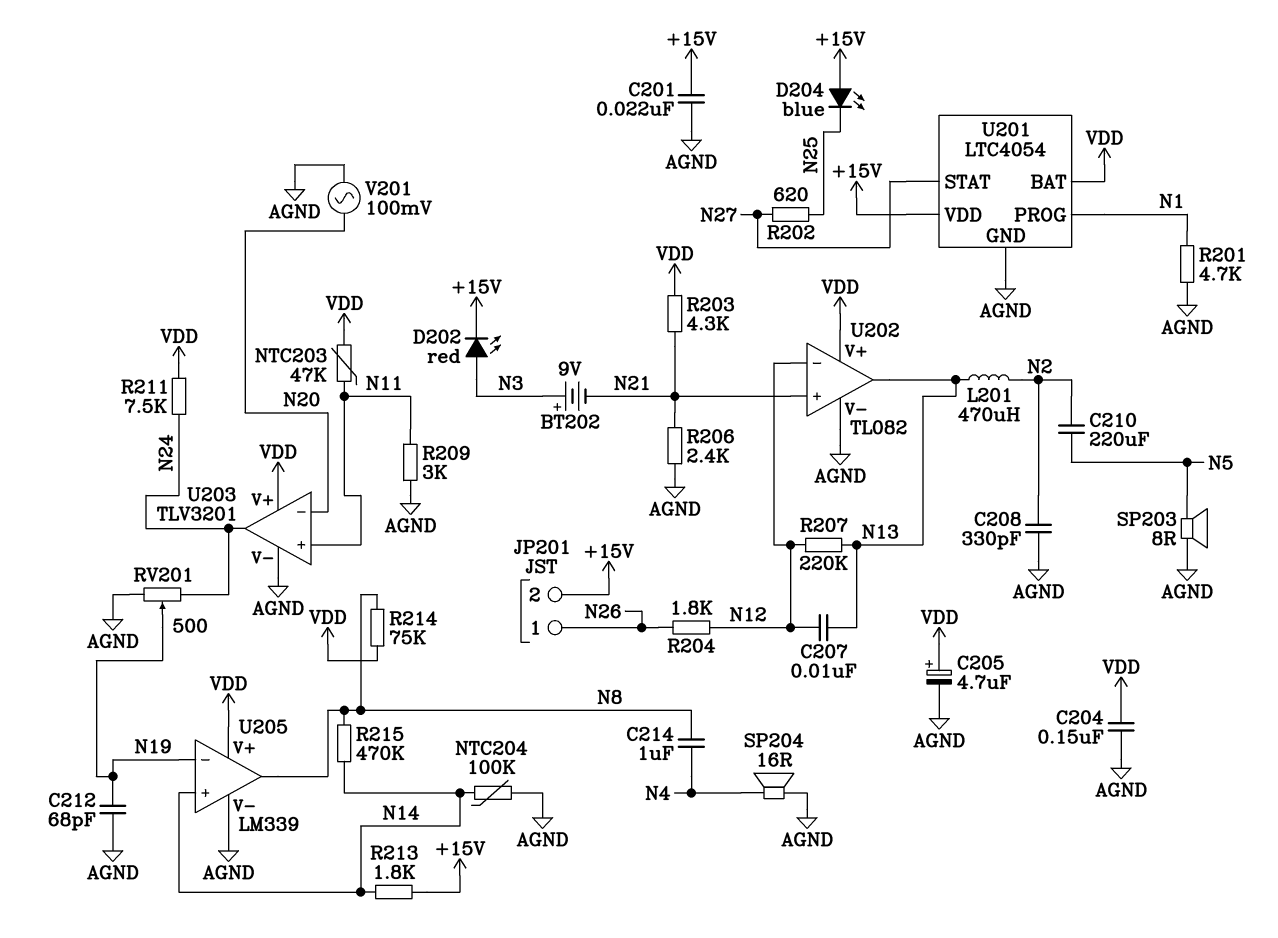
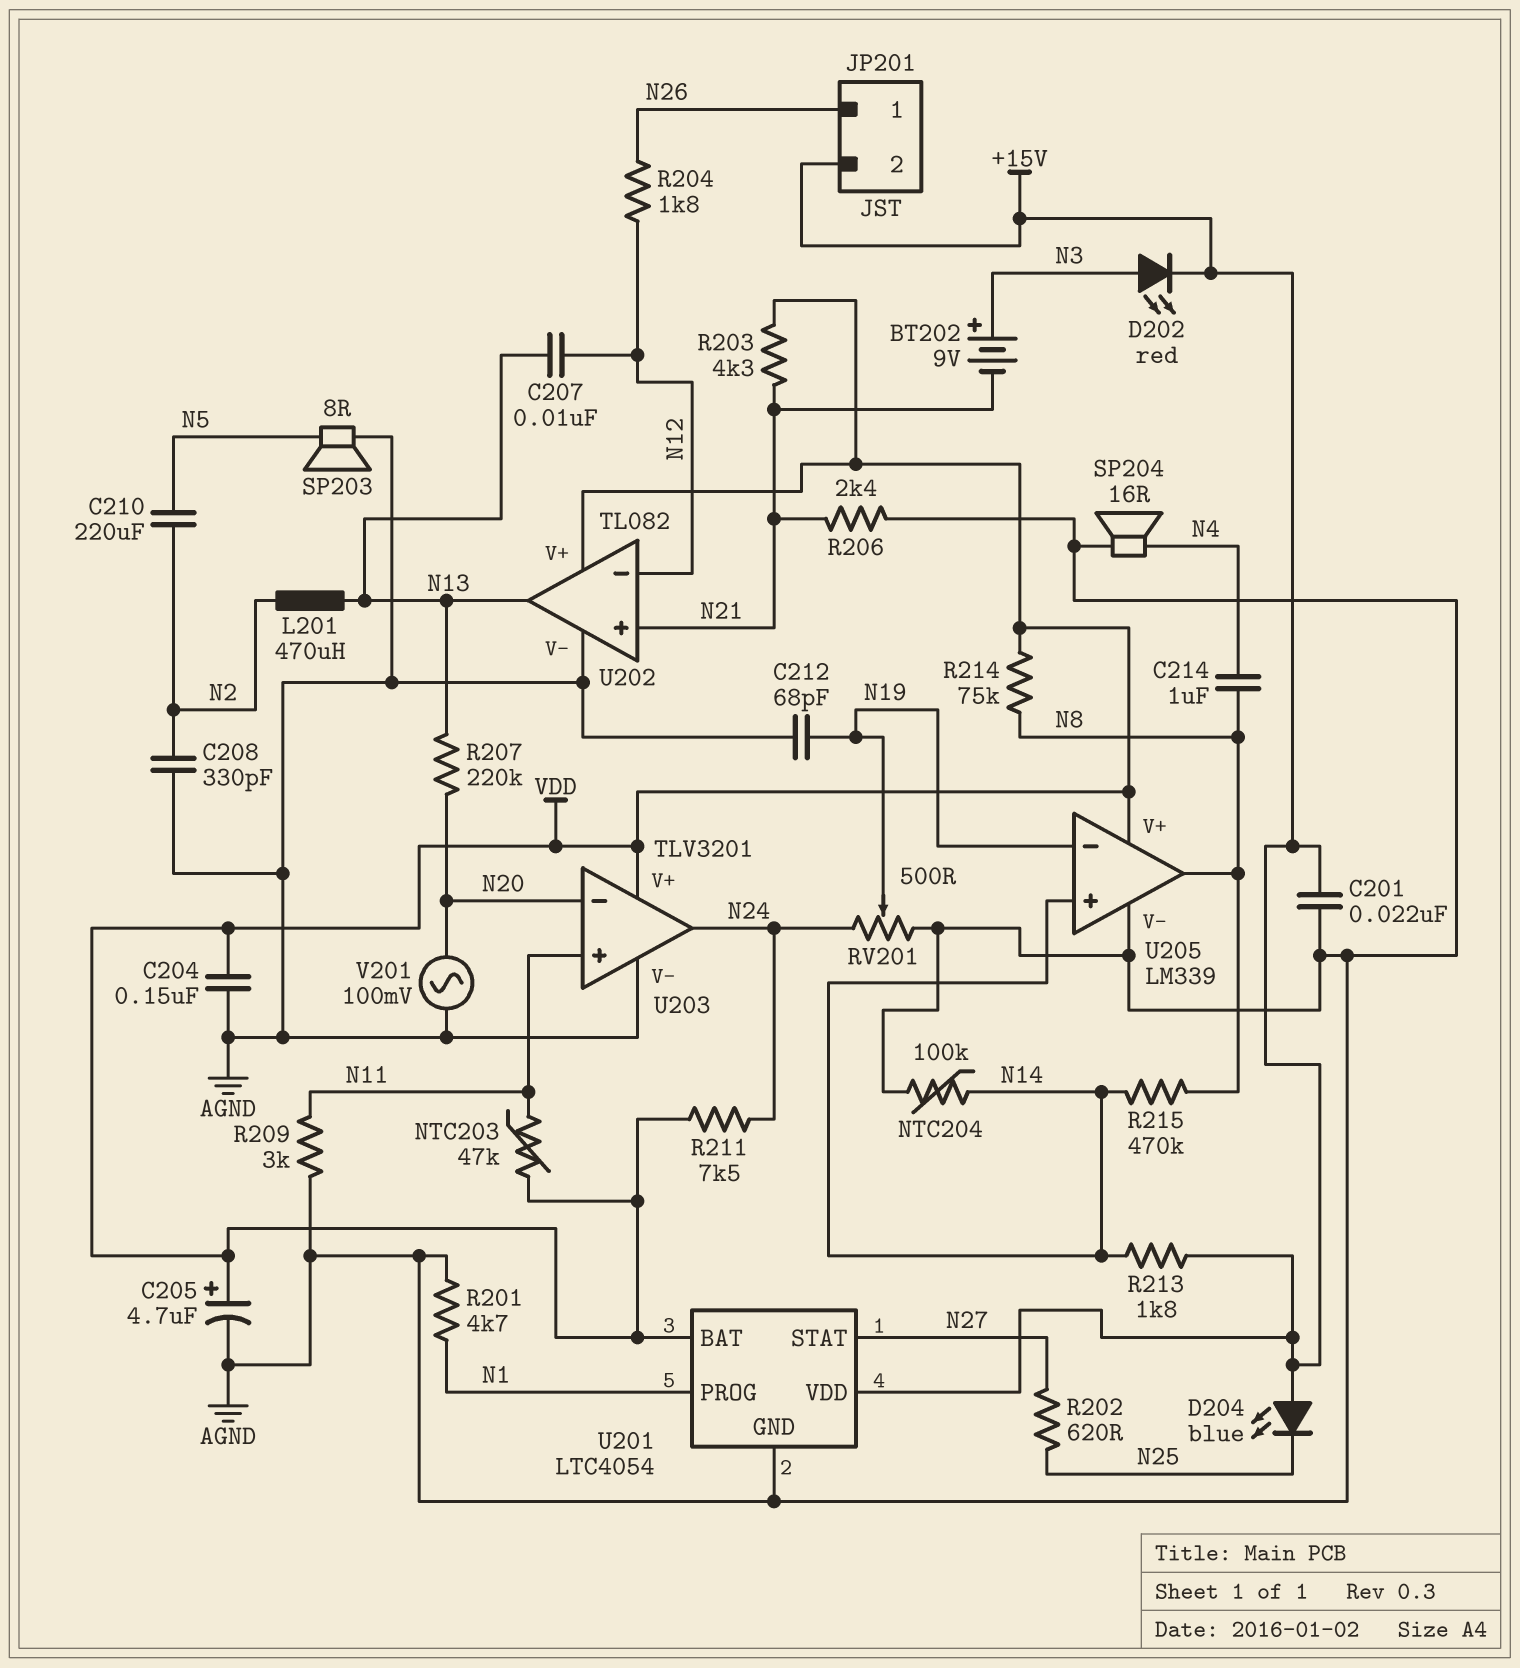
R207: 220k (N12, N13) -> 220k (N13, N20)

